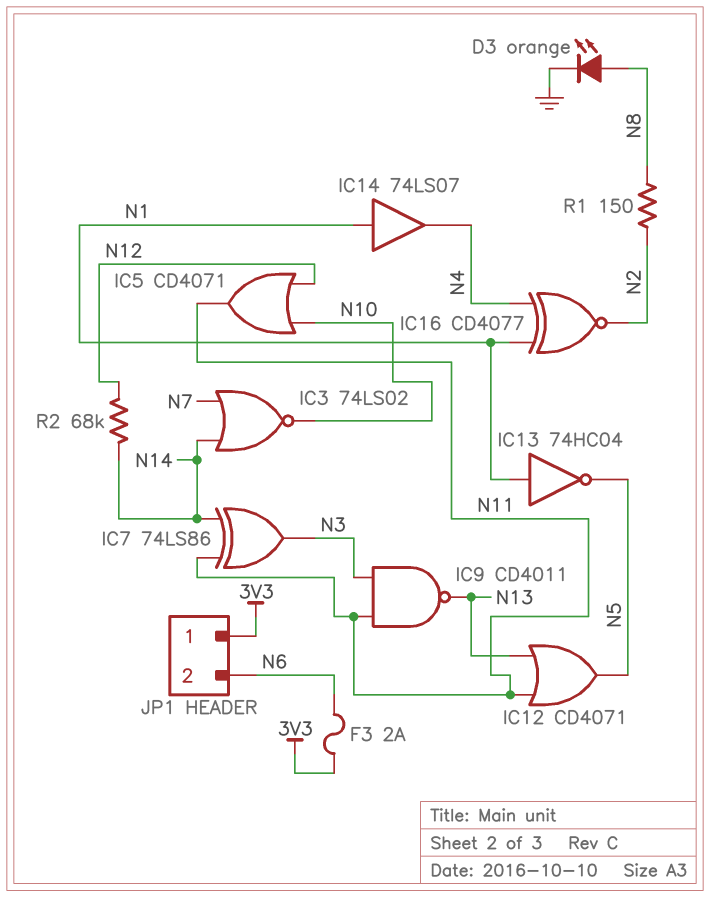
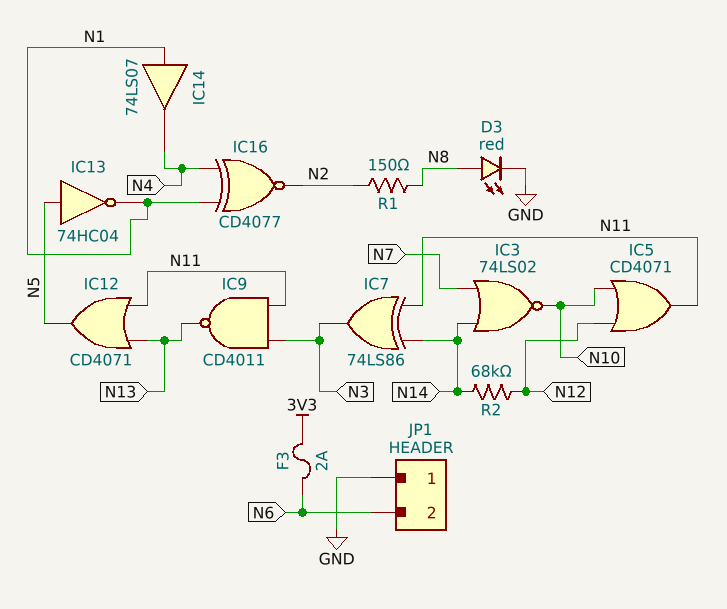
D3: LED orange (A N8, K GND) -> LED red (A N8, K GND)
IC13: NOT 74HC04 (in N1, out N5) -> NOT 74HC04 (in N5, out N1)
JP1 pin 1: 3V3 -> GND

